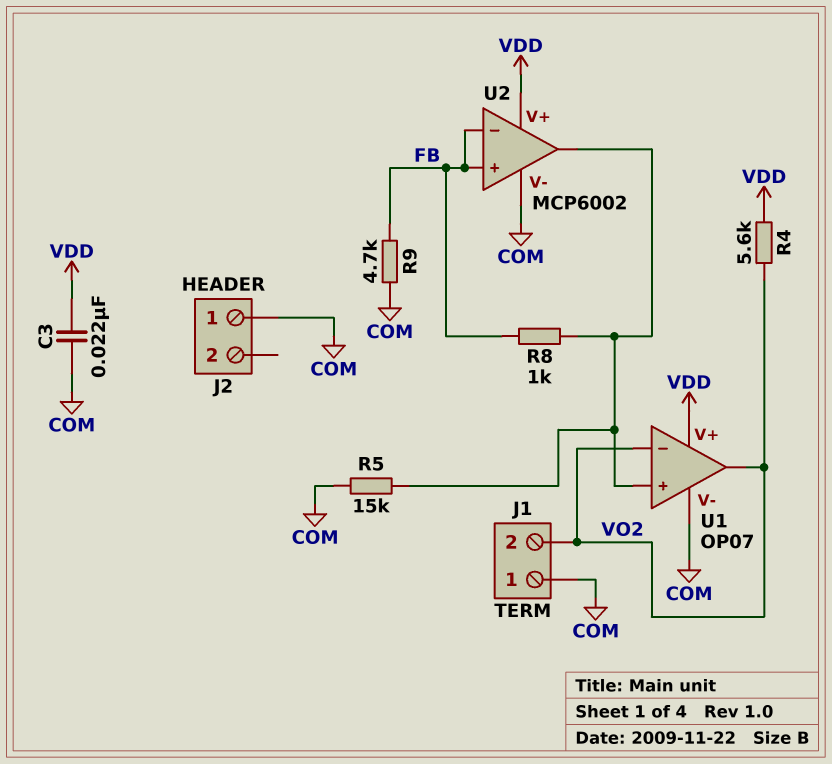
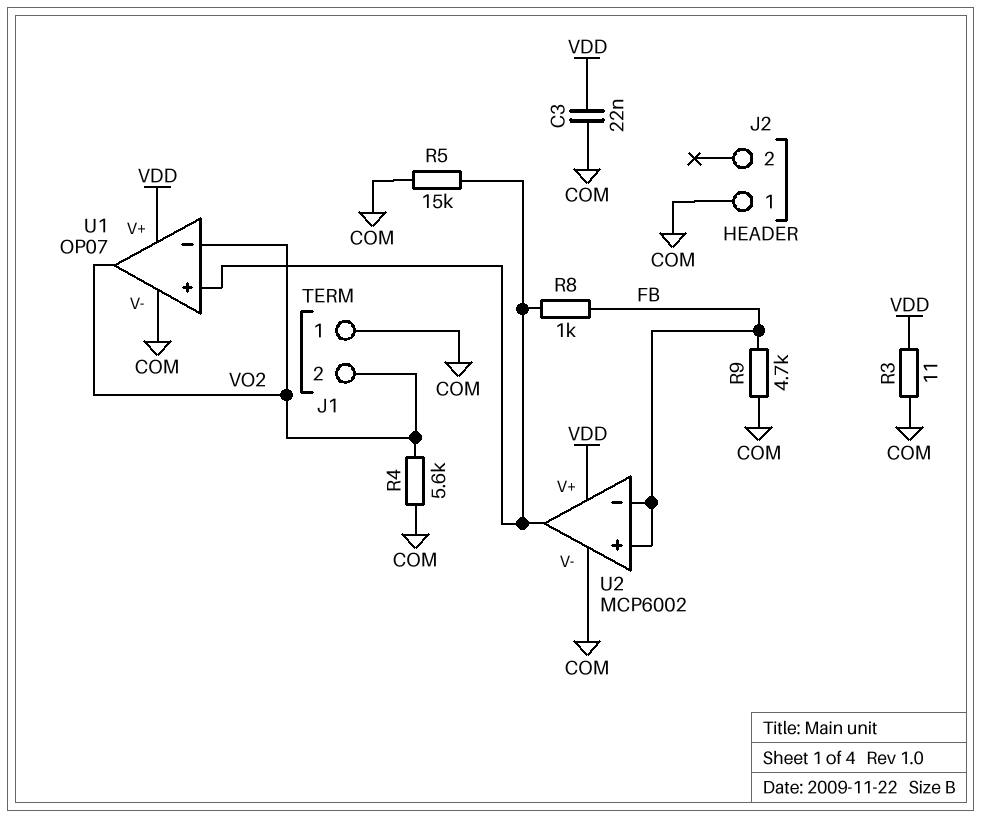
R3: none -> 11 (COM, VDD)
R4: 5.6k (VDD, VO2) -> 5.6k (COM, VO2)

